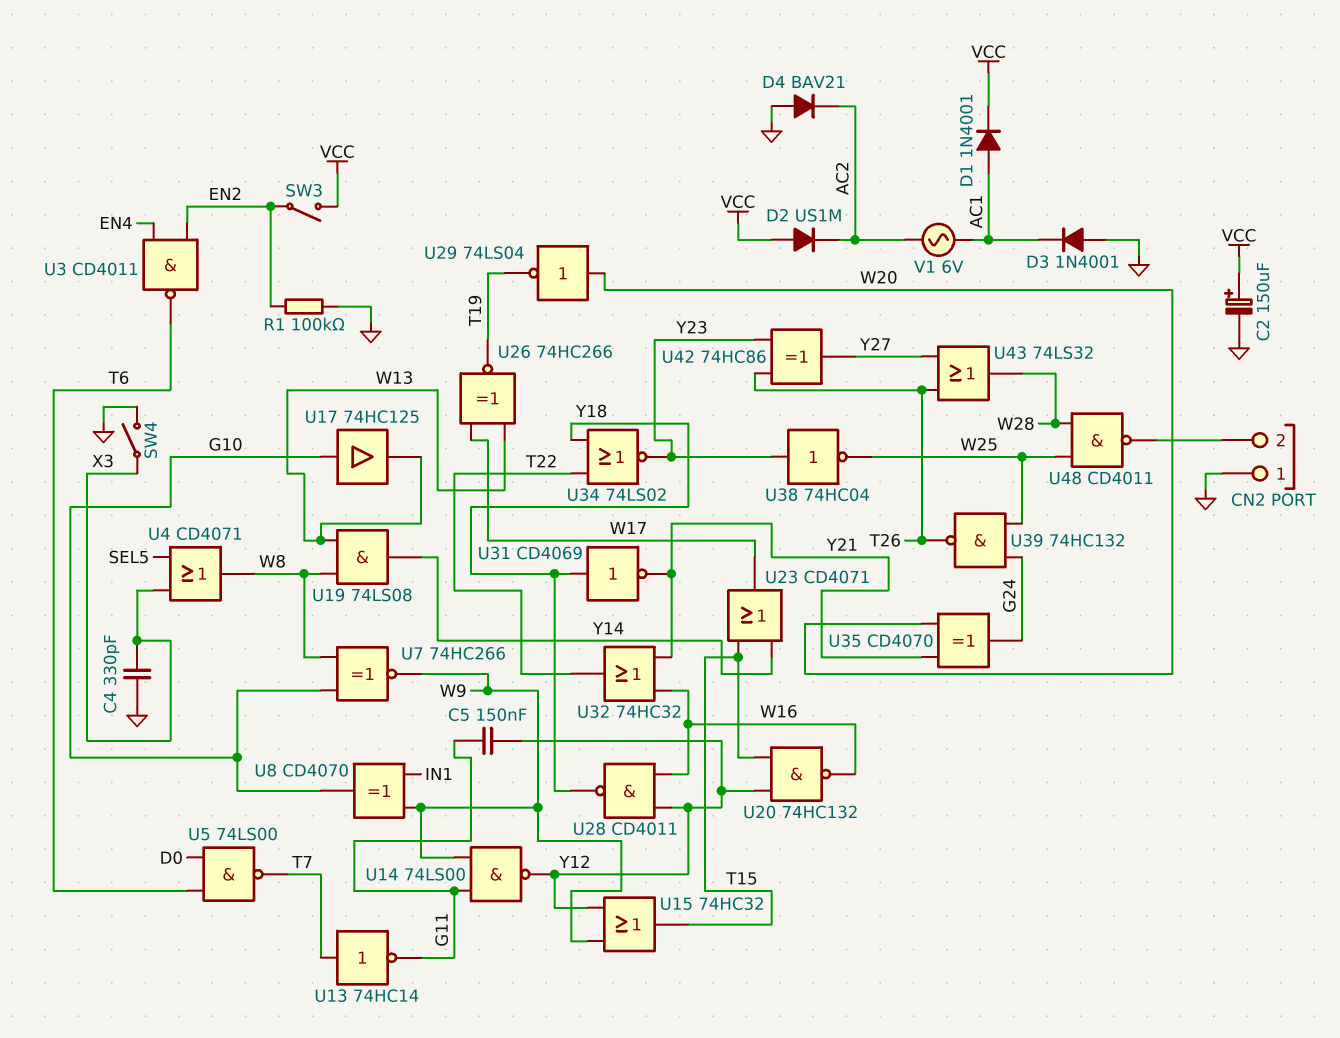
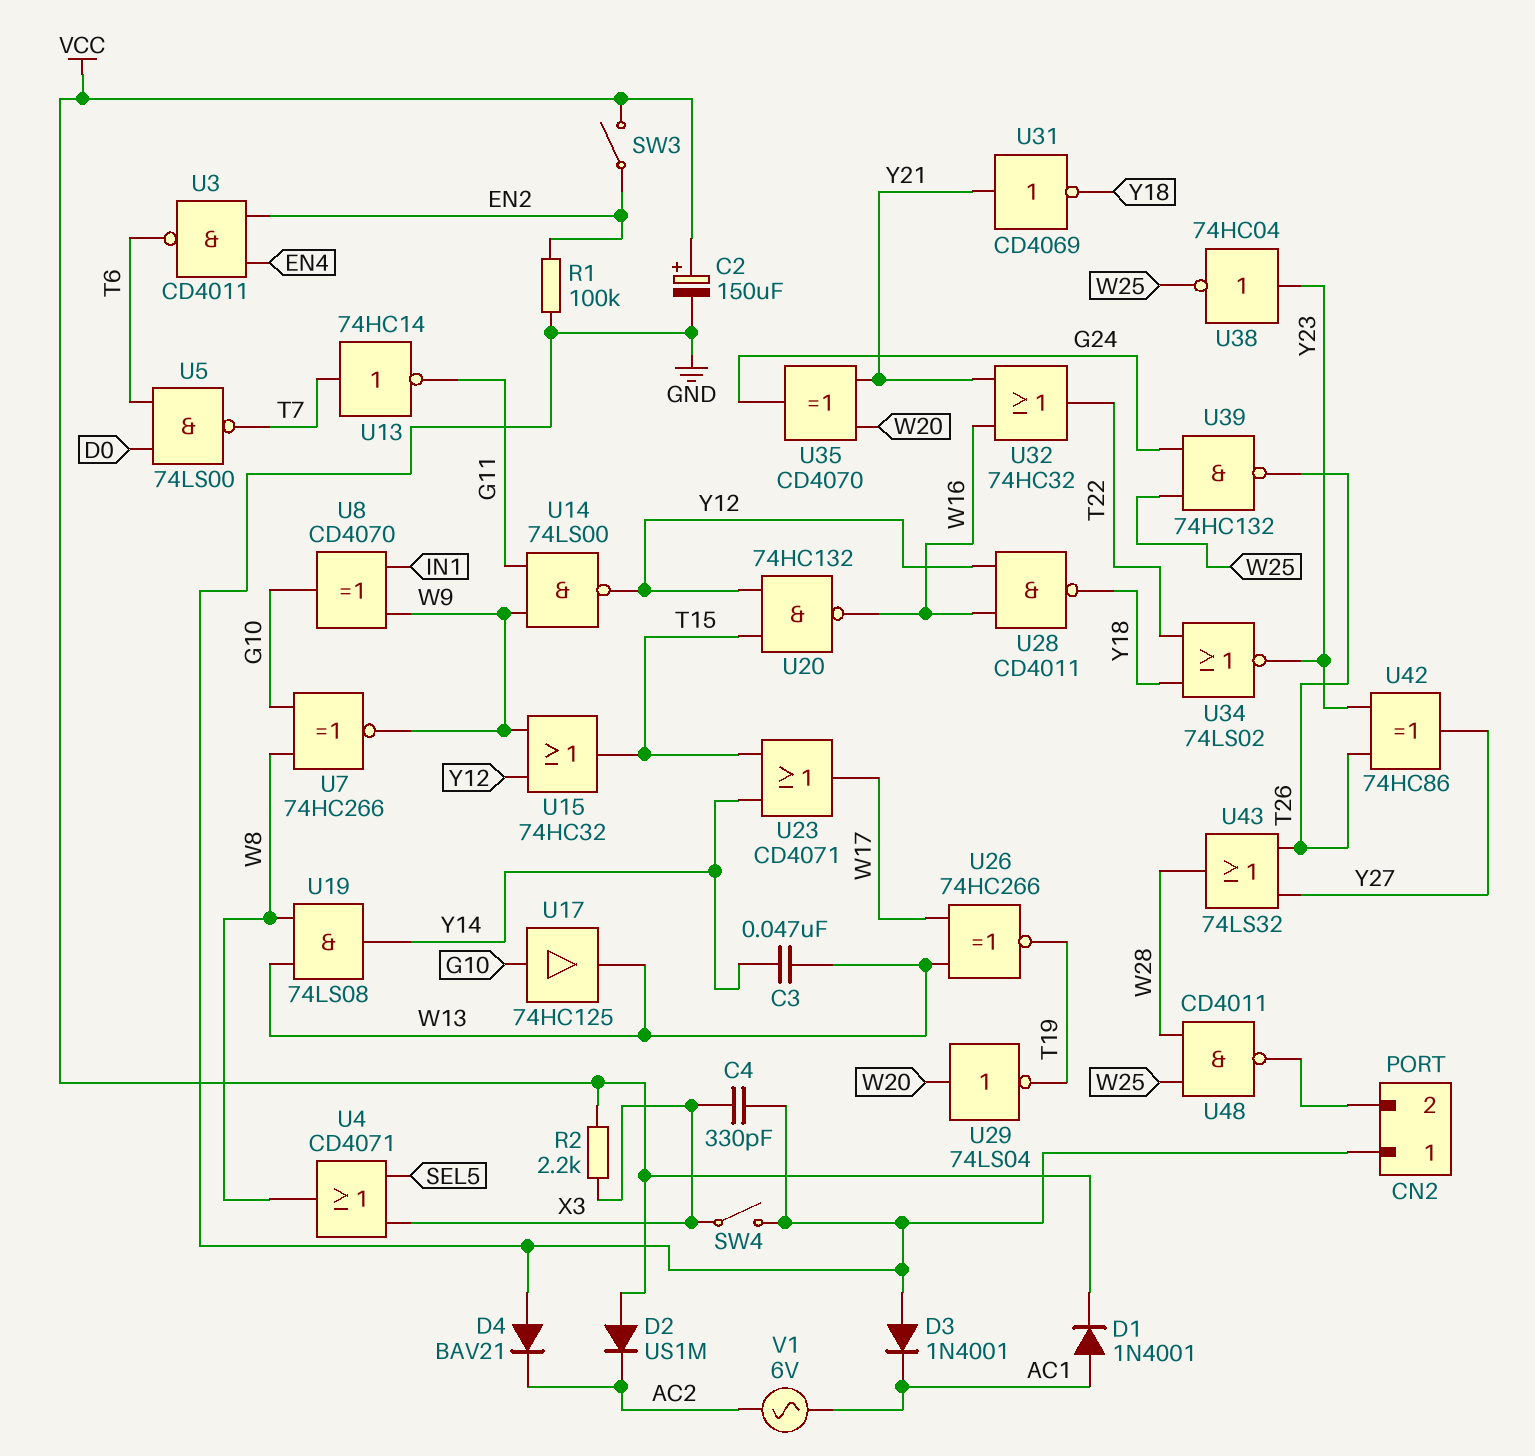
C3: none -> 47nF (W13, Y14)
C5: 150nF (G11, Y12) -> none
R2: none -> 2.2k (VCC, X3)
U31: NOT CD4069 (in Y18, out Y21) -> NOT CD4069 (in Y21, out Y18)

